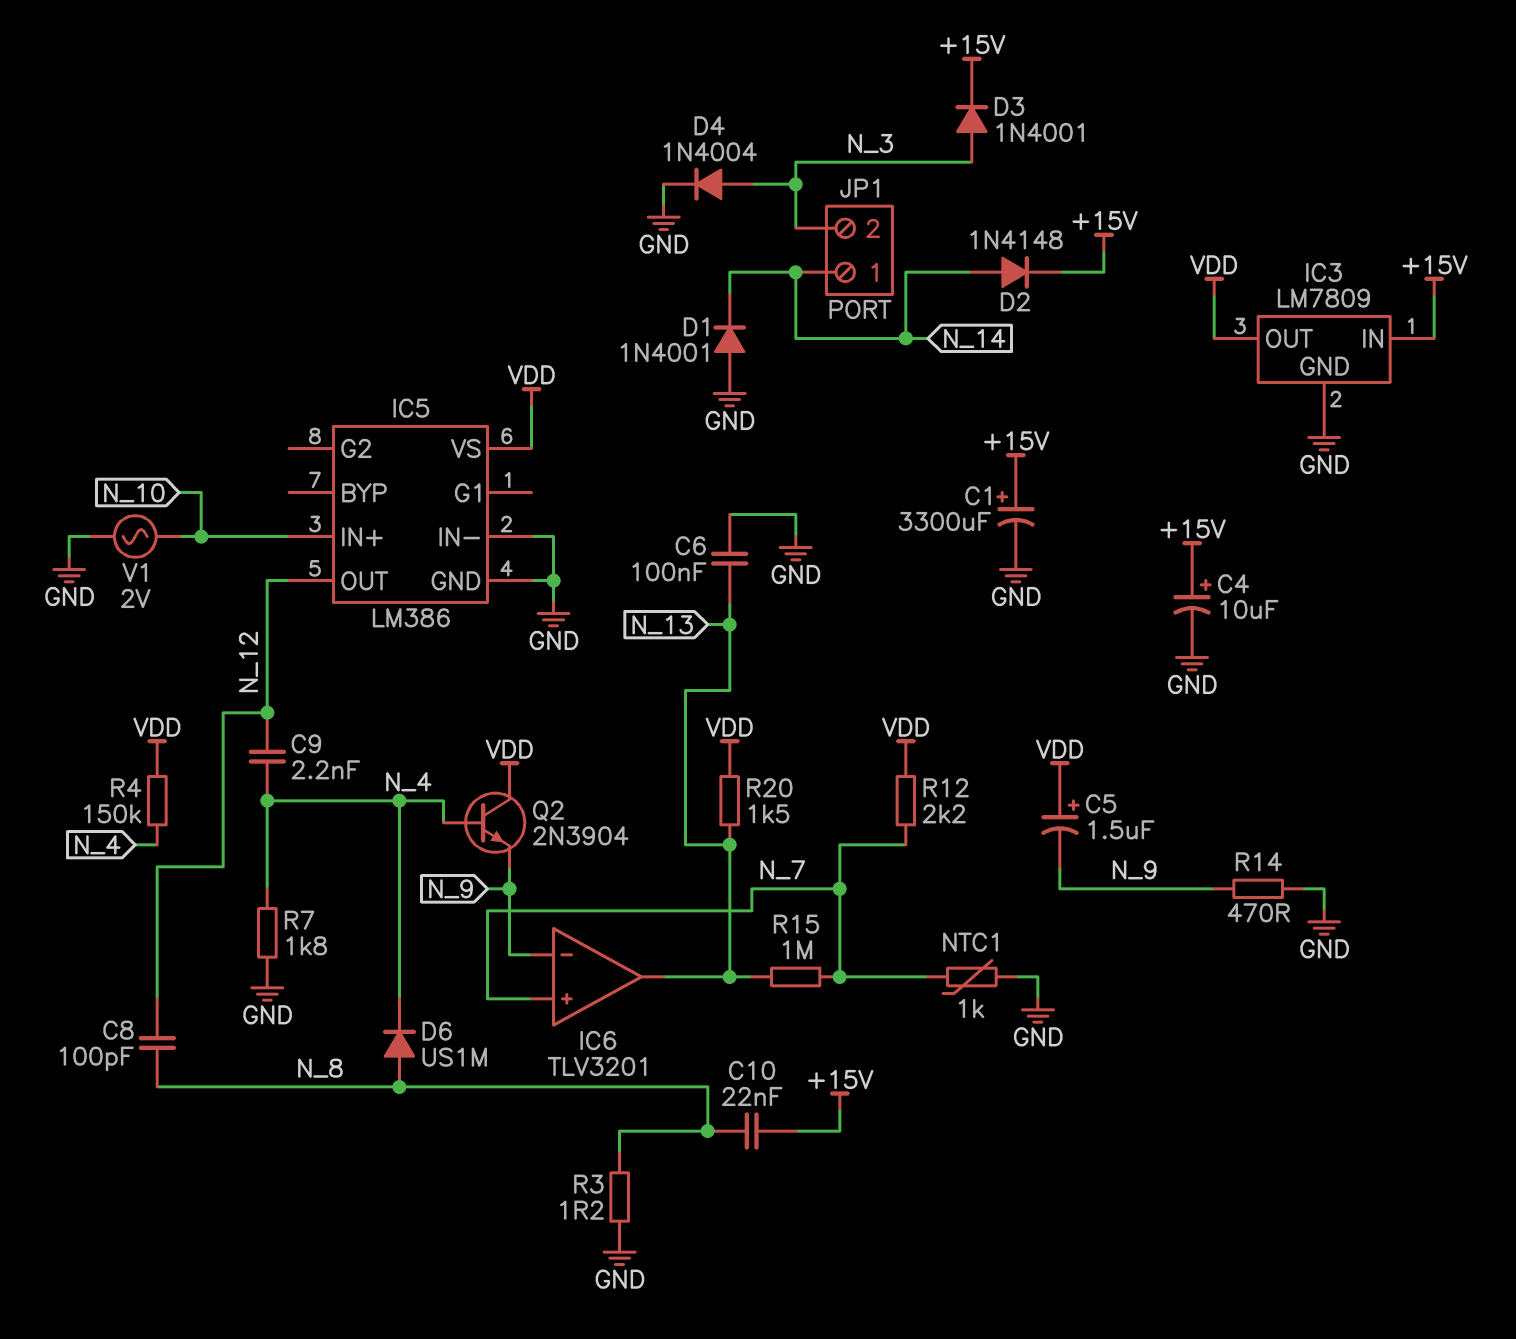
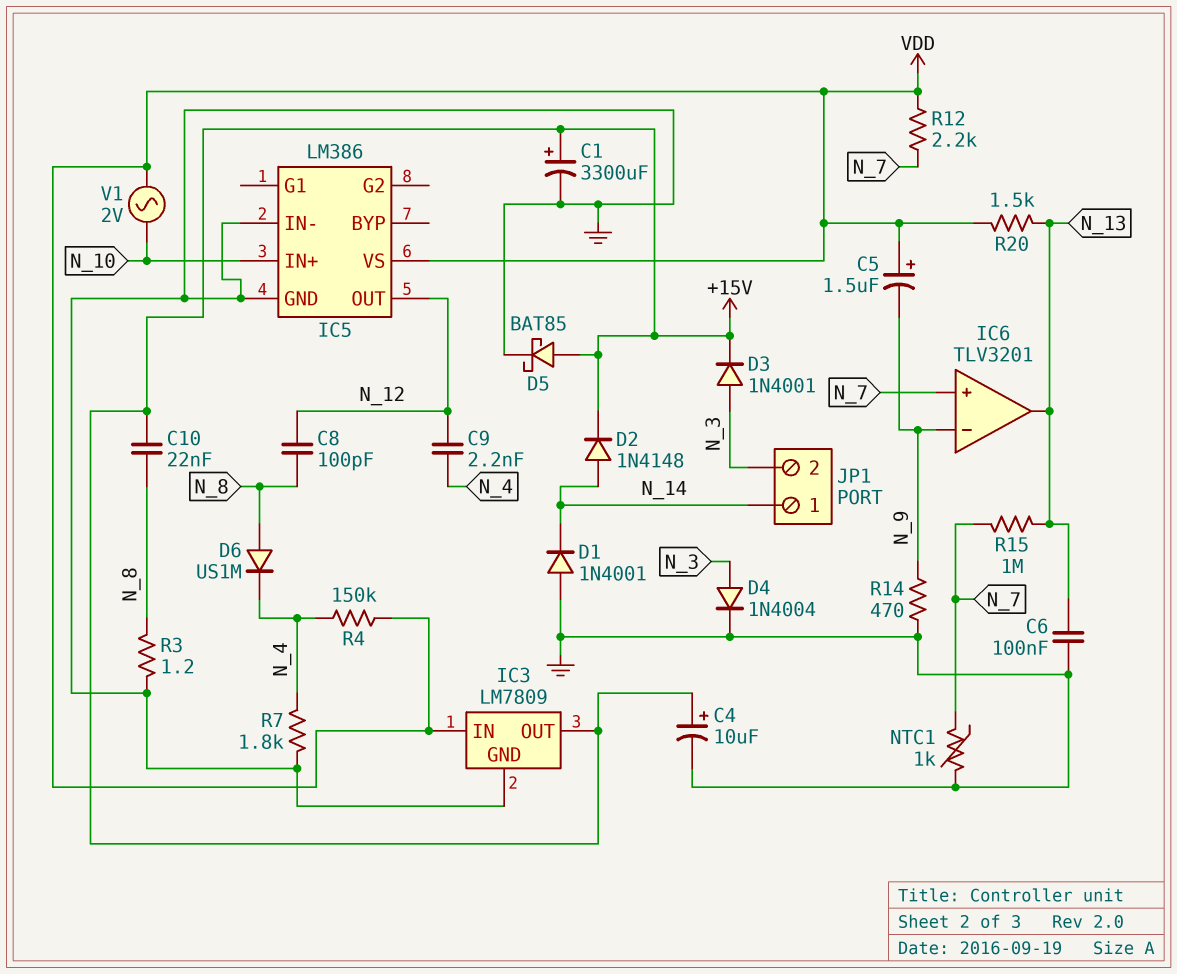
D5: none -> schottky BAT85 (A +15V, K GND)
IC3 pin IN: +15V -> VDD
IC3 pin OUT: VDD -> +15V
Q2: NPN 2N3904 (B N_4, C VDD, E N_9) -> none
V1: AC 2V (GND, N_10) -> AC 2V (N_10, VDD)

